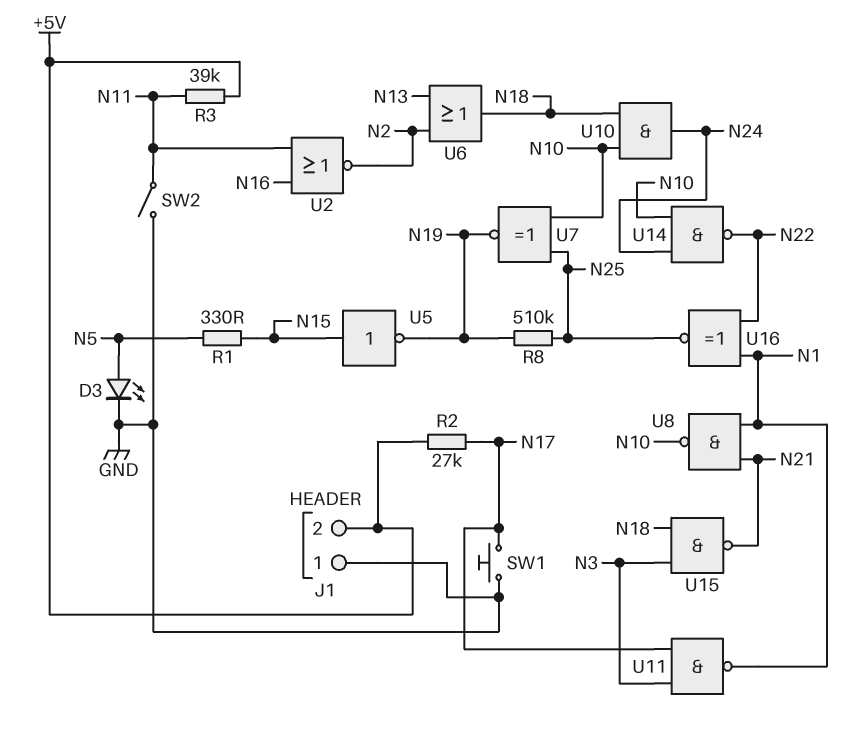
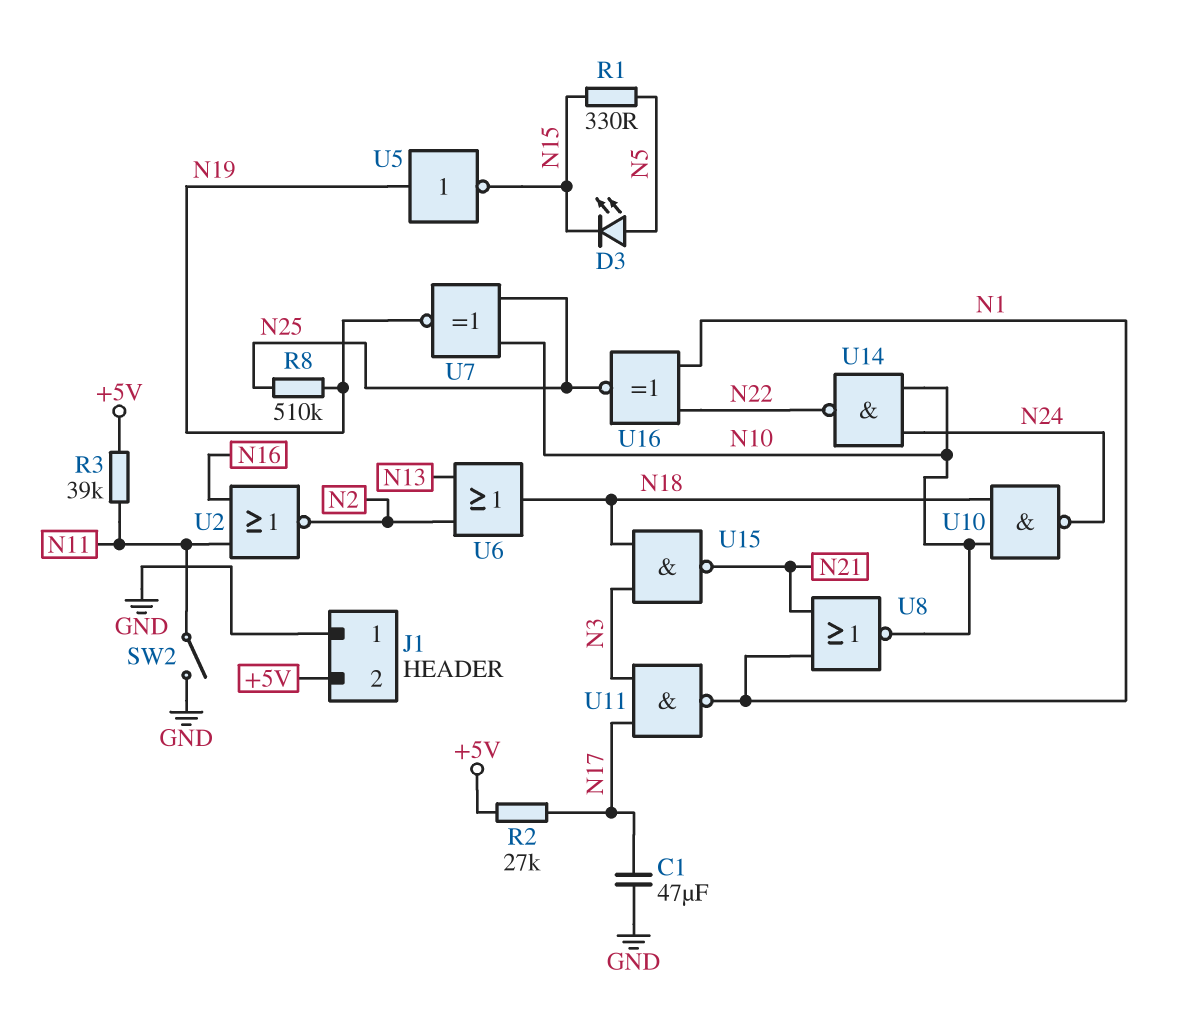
C1: none -> 47uF (GND, N17)
D3: LED (A N5, K GND) -> LED (A N5, K N15)
SW1: button (GND, N17) -> none
U5: NOT (in N15, out N19) -> NOT (in N19, out N15)
U8: NAND (in N1, in N21, out N10) -> NOR (in N1, in N21, out N10)
U10: AND (in N10, in N18, out N24) -> NAND (in N10, in N18, out N24)

